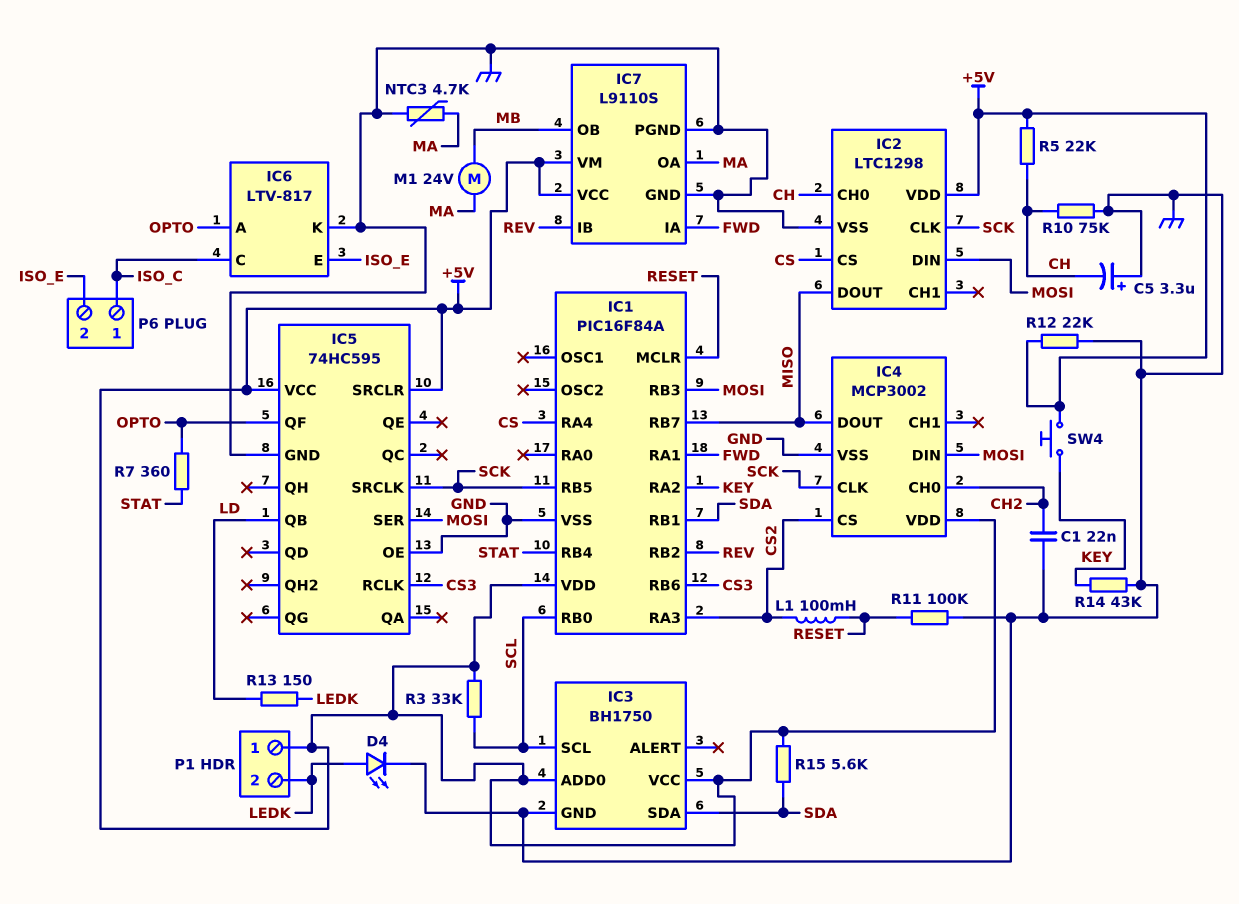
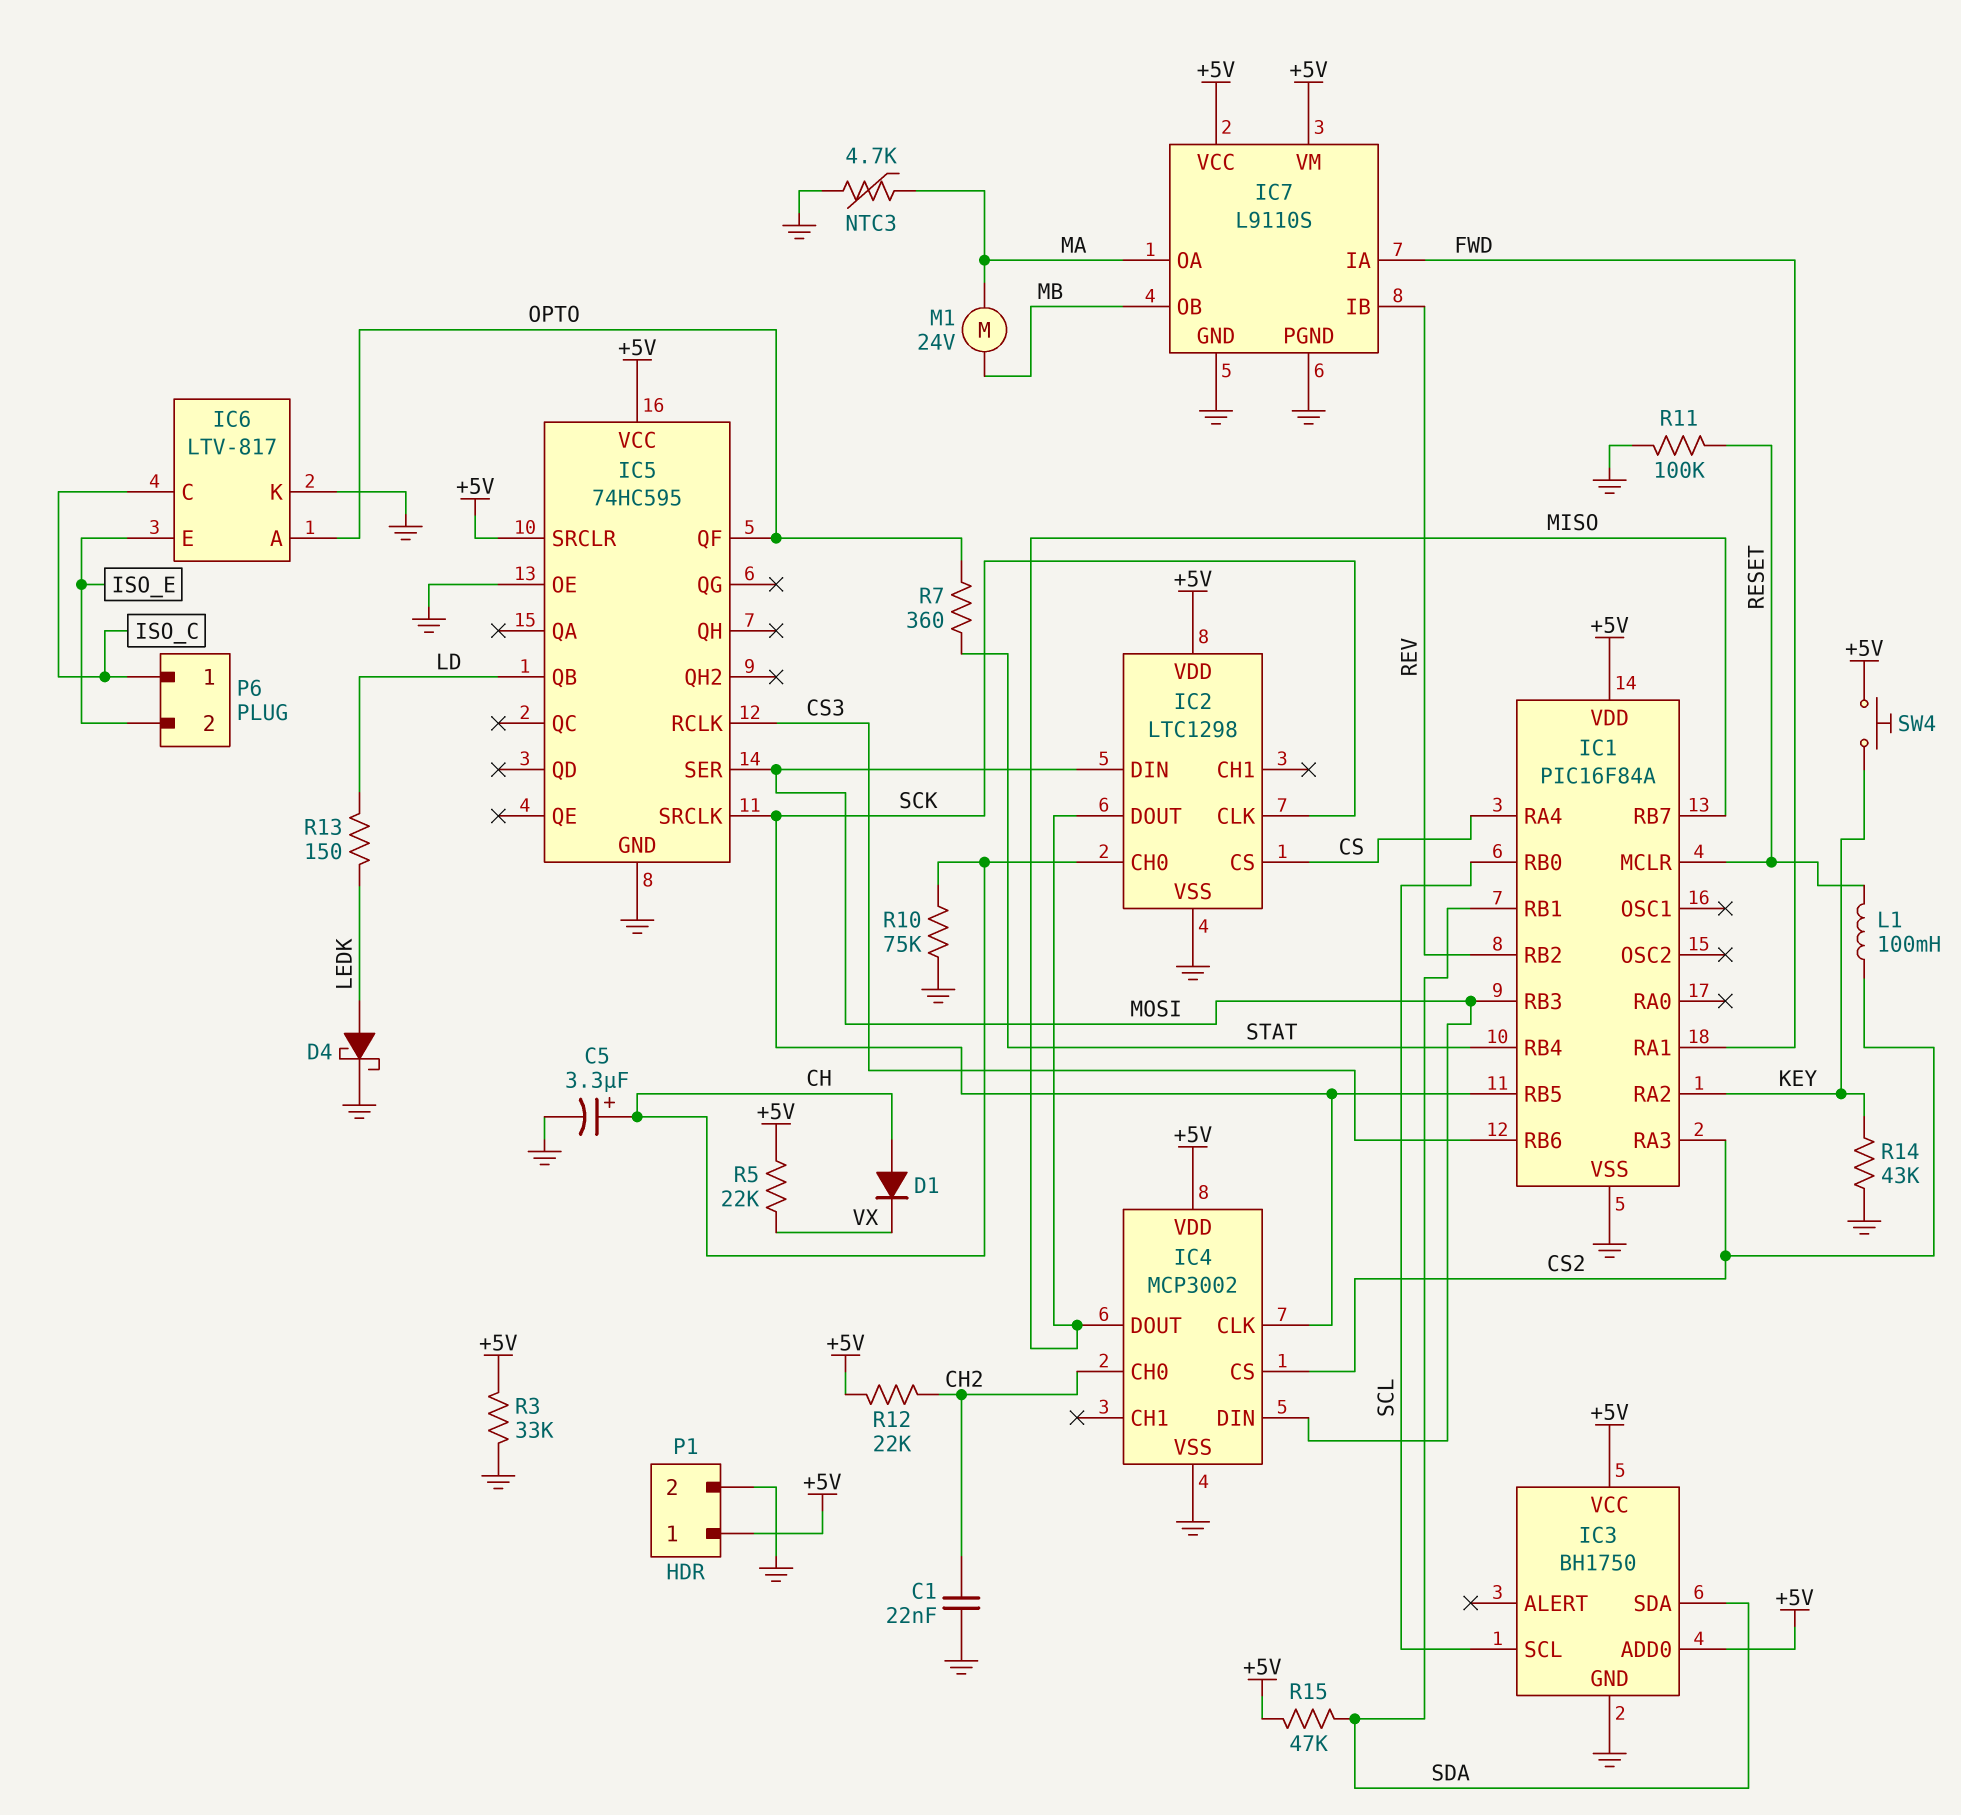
C5: 3.3uF (plus GND, minus CH) -> 3.3uF (plus CH, minus GND)
D1: none -> diode (A CH, K VX)
D4: LED (A LEDK, K GND) -> schottky (A LEDK, K GND)
P1 pin 2: LEDK -> GND
R3: 33k (+5V, SCL) -> 33k (+5V, GND)
R5: 22k (+5V, CH) -> 22k (+5V, VX)
R12: 22k (+5V, GND) -> 22k (+5V, CH2)
R15: 5.6k (+5V, SDA) -> 47k (+5V, SDA)

